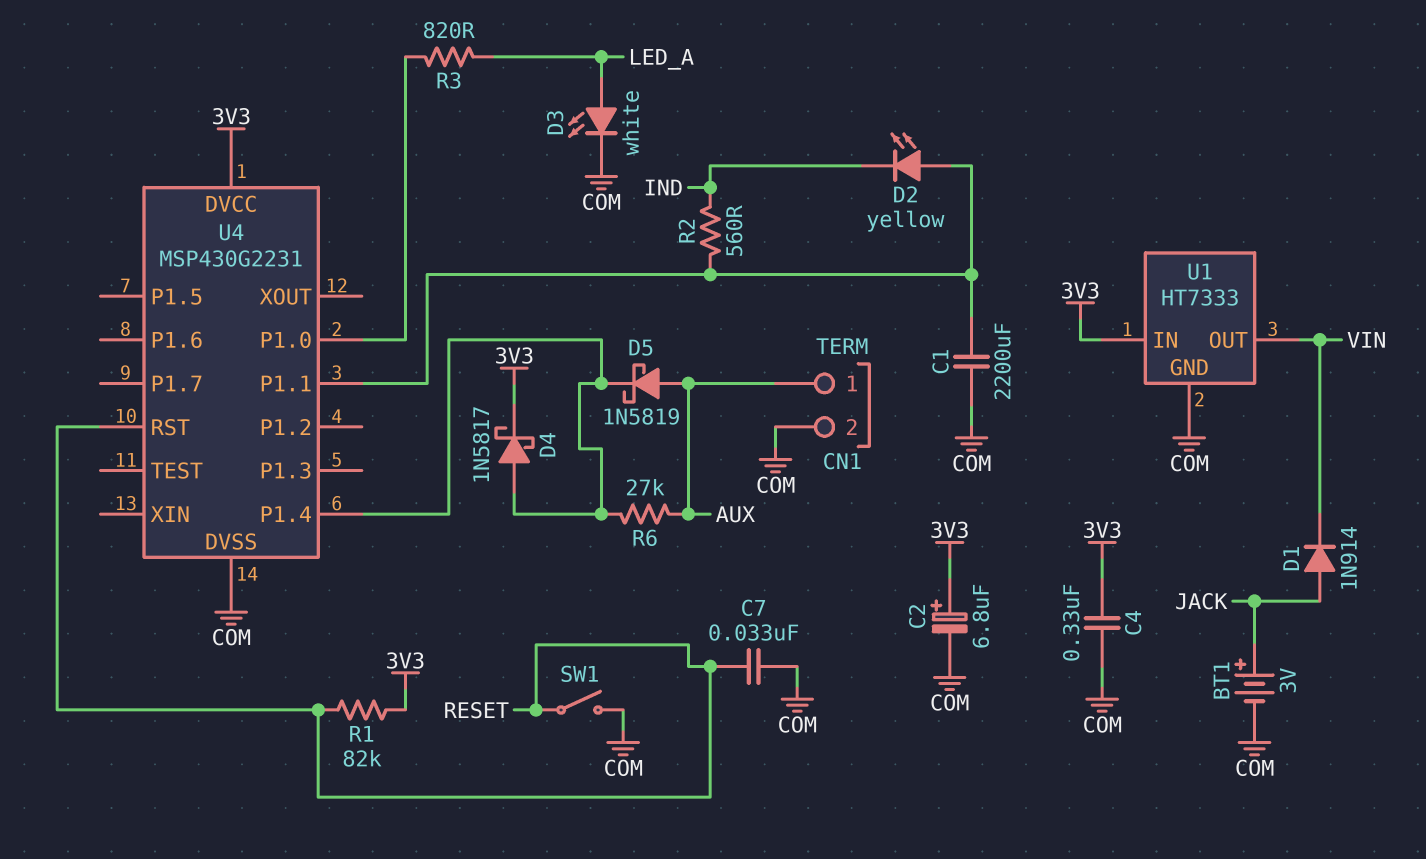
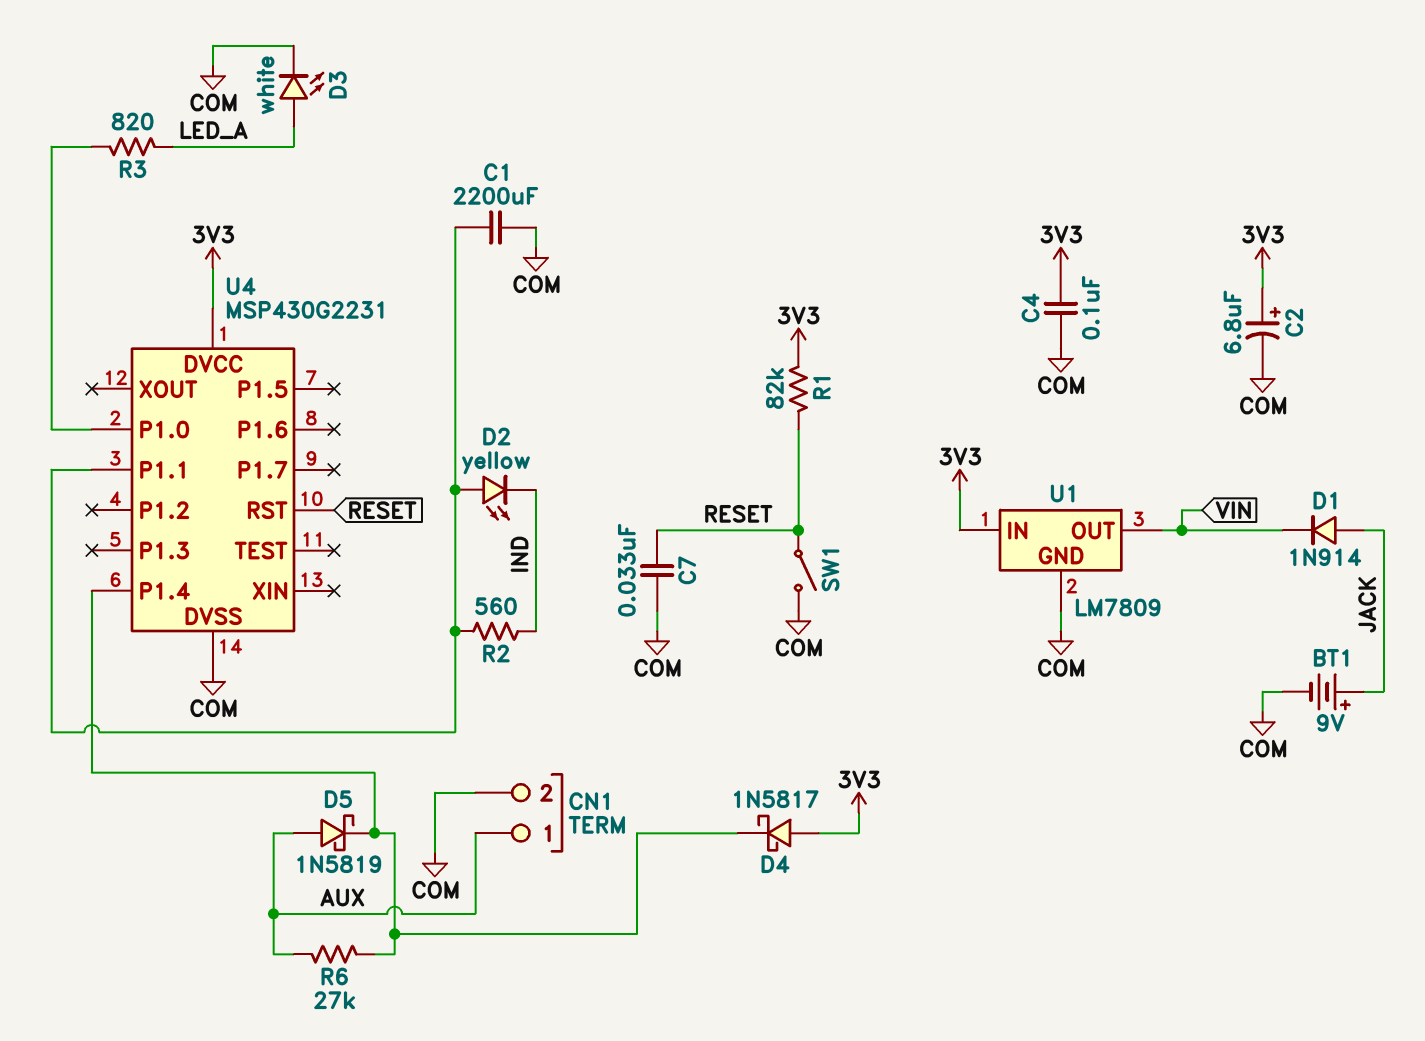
BT1: 3V (plus JACK, minus COM) -> 9V (plus JACK, minus COM)
C4: 330nF (3V3, COM) -> 100nF (3V3, COM)
D4: schottky 1N5817 (A U4/P1.4, K 3V3) -> schottky 1N5817 (A 3V3, K U4/P1.4)
U1: HT7333 -> LM7809

